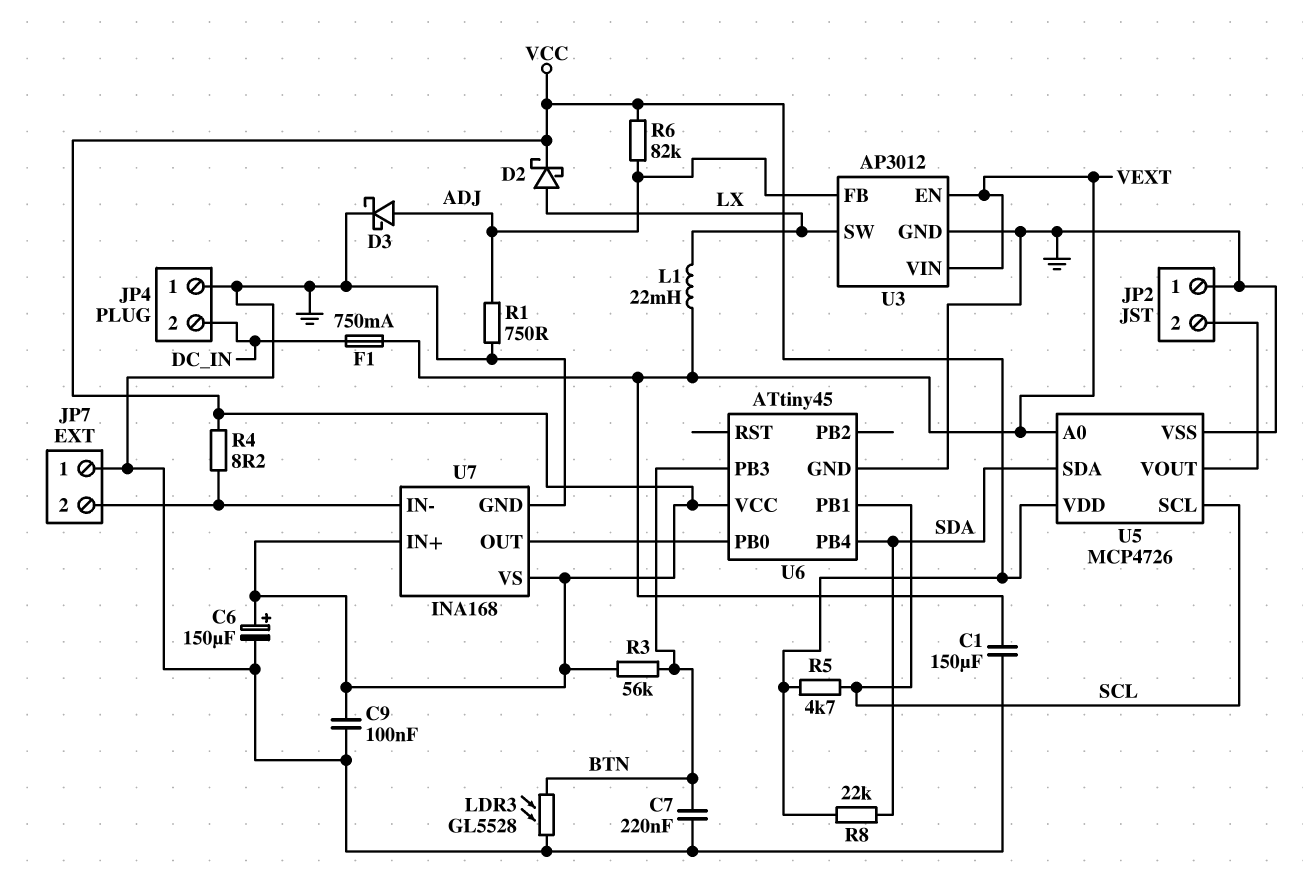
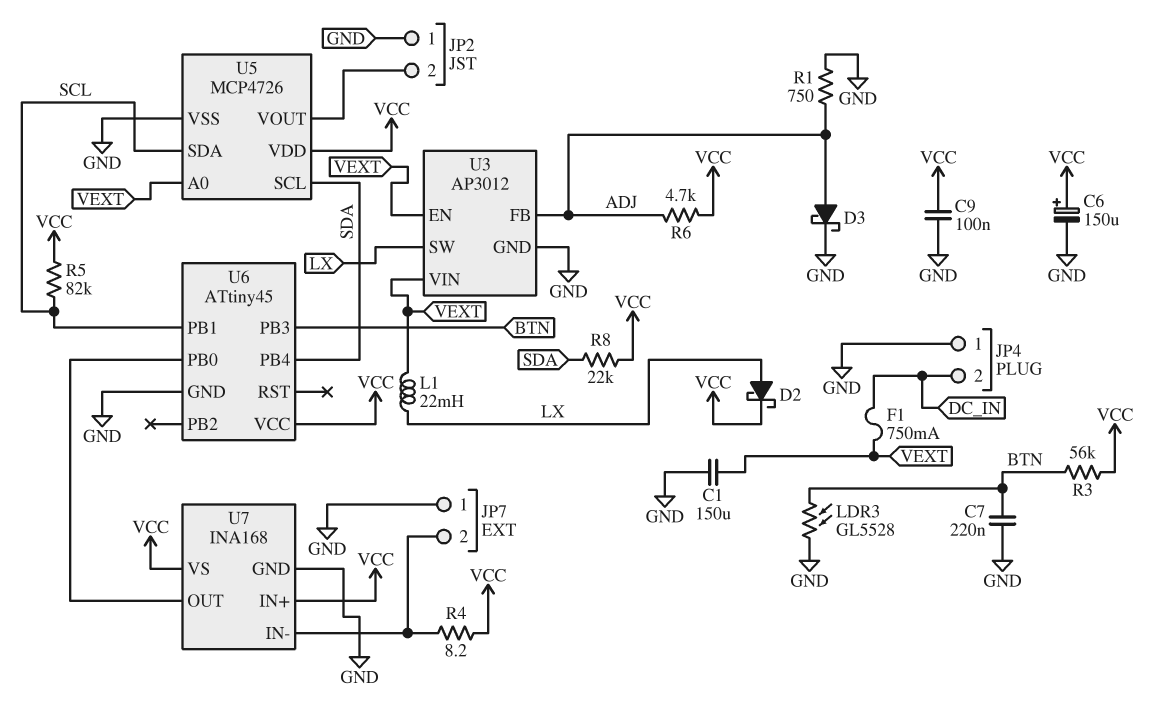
R5: 4.7k (SCL, VCC) -> 82k (SCL, VCC)
R6: 82k (ADJ, VCC) -> 4.7k (ADJ, VCC)
U5 pin SCL: SCL -> SDA
U5 pin SDA: SDA -> SCL

